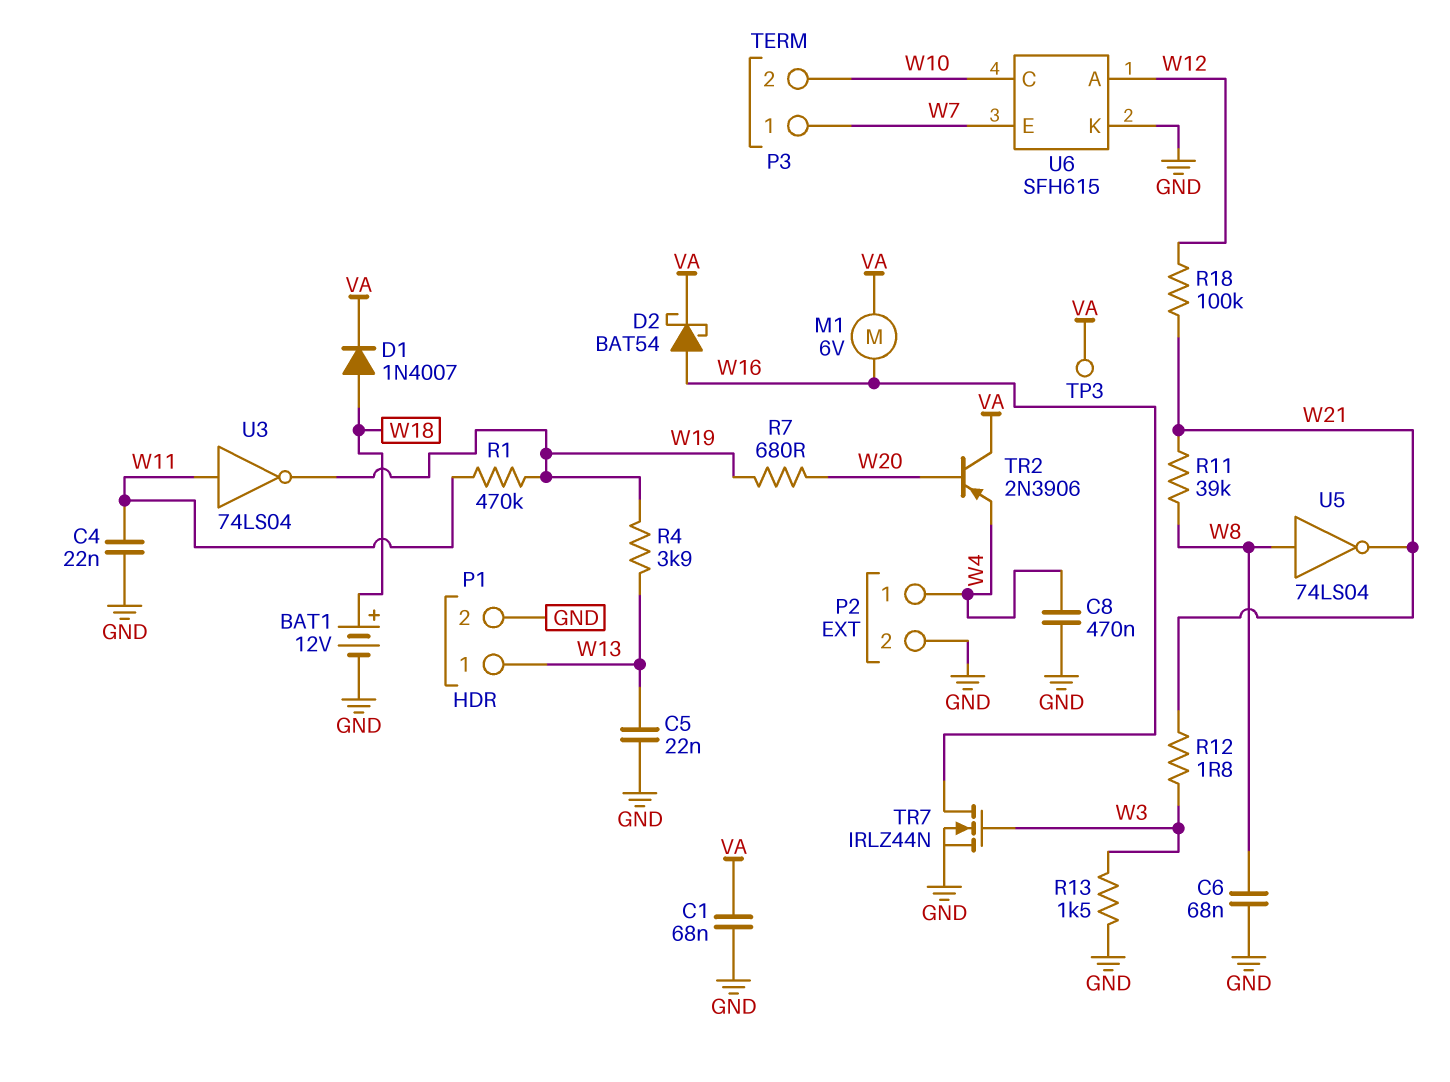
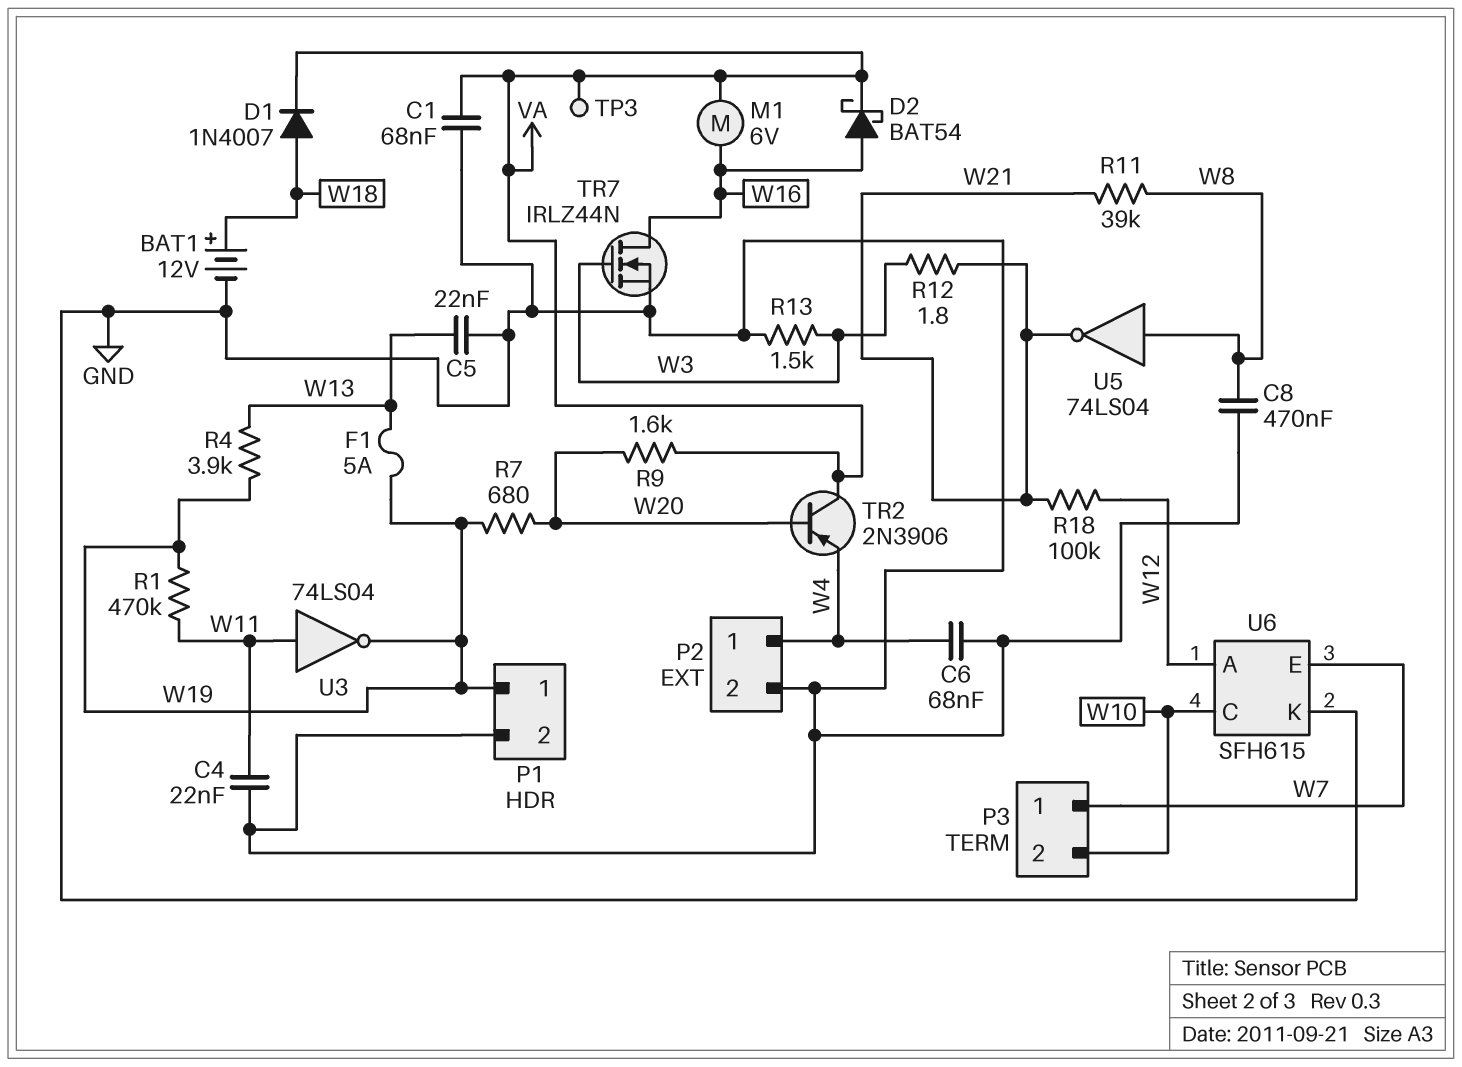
C6: 68nF (GND, W8) -> 68nF (GND, W4)
C8: 470nF (GND, W4) -> 470nF (GND, W8)
F1: none -> 5A (W13, W19)
P1 pin 1: W13 -> W19
R9: none -> 1.6k (VA, W20)

